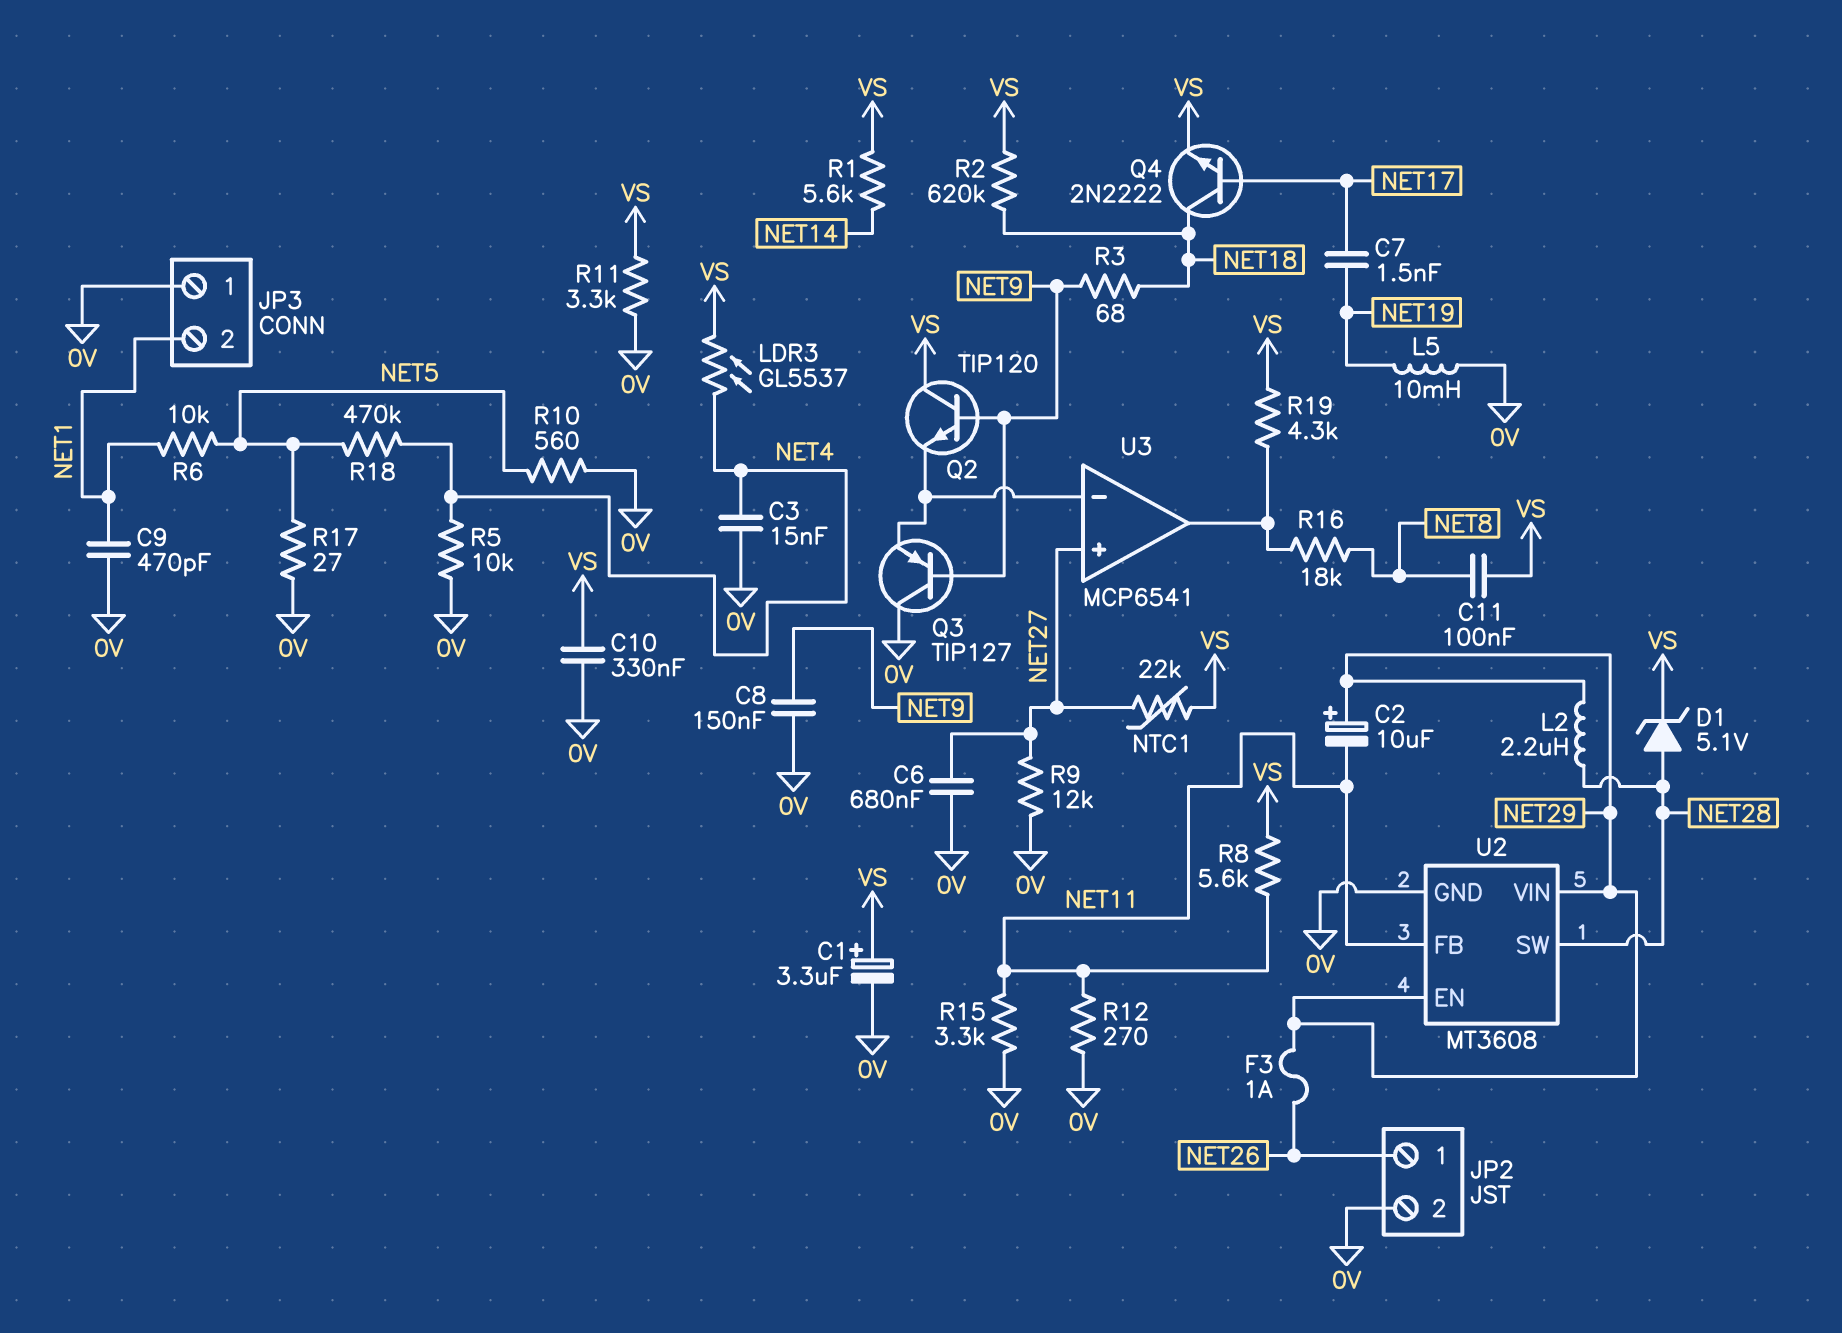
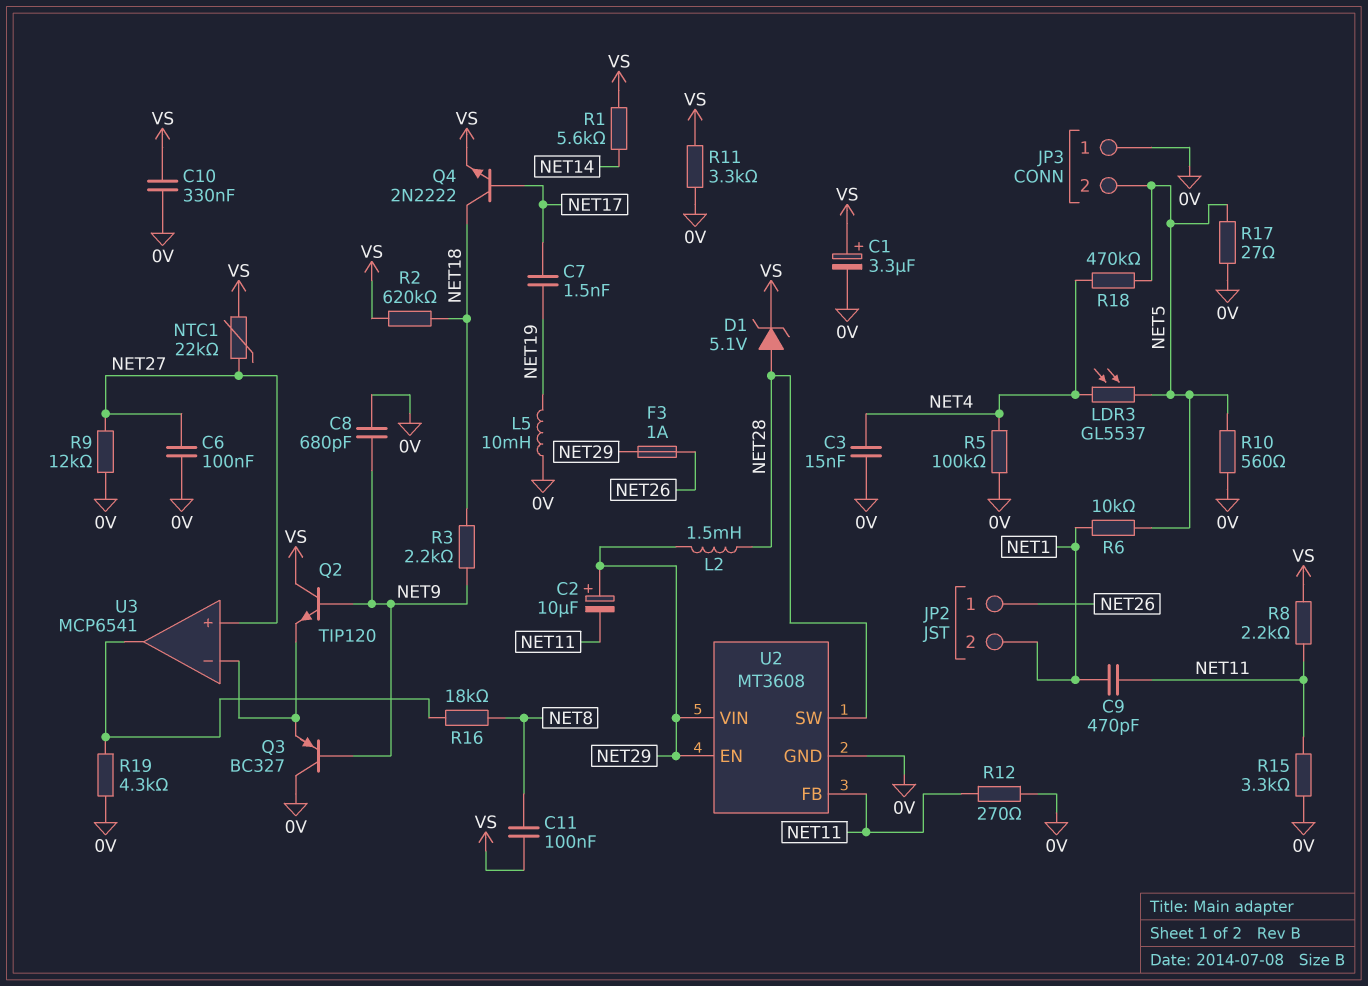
C6: 680nF (0V, NET27) -> 100nF (0V, NET27)
C8: 150nF (0V, NET9) -> 680pF (0V, NET9)
C9: 470pF (0V, NET1) -> 470pF (NET1, NET11)
JP2 pin 2: 0V -> NET1
JP3 pin 2: NET1 -> NET5
L2: 2.2uH (NET28, NET29) -> 1.5mH (NET28, NET29)
LDR3: GL5537 (NET4, VS) -> GL5537 (NET4, NET5)
Q3: PNP TIP127 (B NET9, C 0V, E U3/in-) -> PNP BC327 (B NET9, C 0V, E U3/in-)
R3: 68 (NET9, NET18) -> 2.2k (NET9, NET18)
R5: 10k (0V, NET4) -> 100k (0V, NET4)
R8: 5.6k (NET11, VS) -> 2.2k (NET11, VS)
R19: 4.3k (U3/out, VS) -> 4.3k (0V, U3/out)

